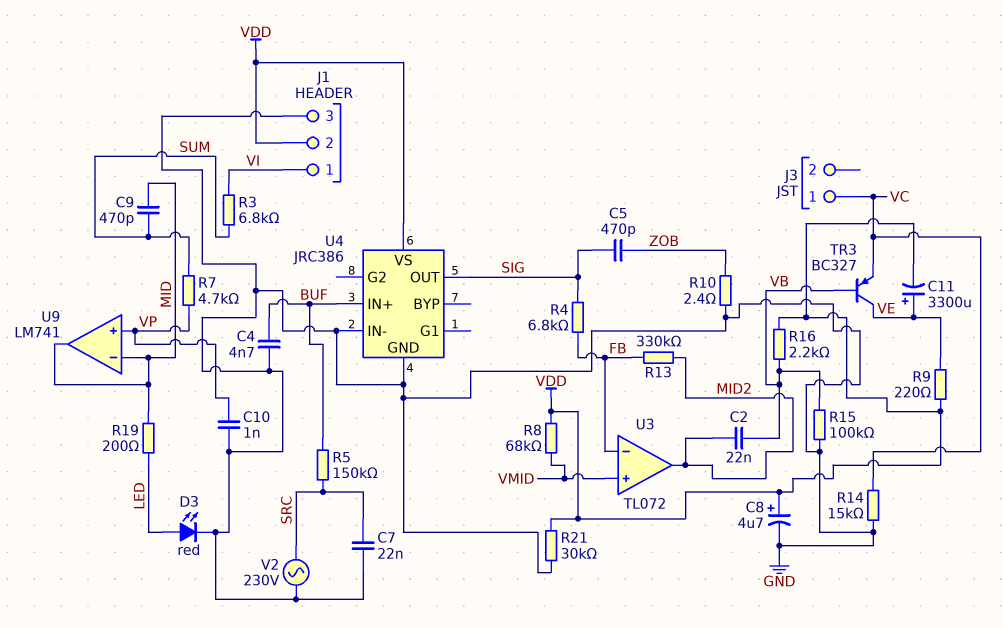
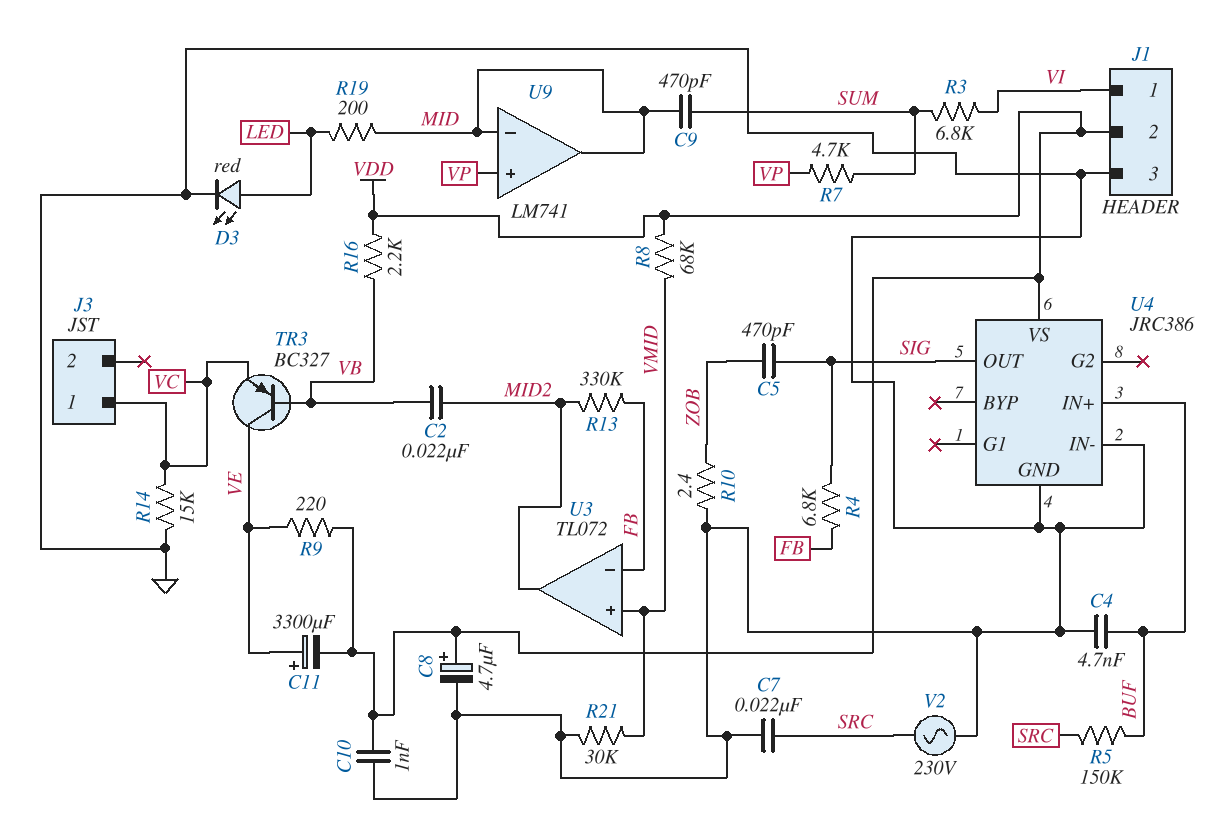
C10: 1nF (GND, VP) -> 1nF (GND, VDD)
R15: 100k (GND, VB) -> none
R21: 30k (GND, VDD) -> 30k (GND, VMID)

